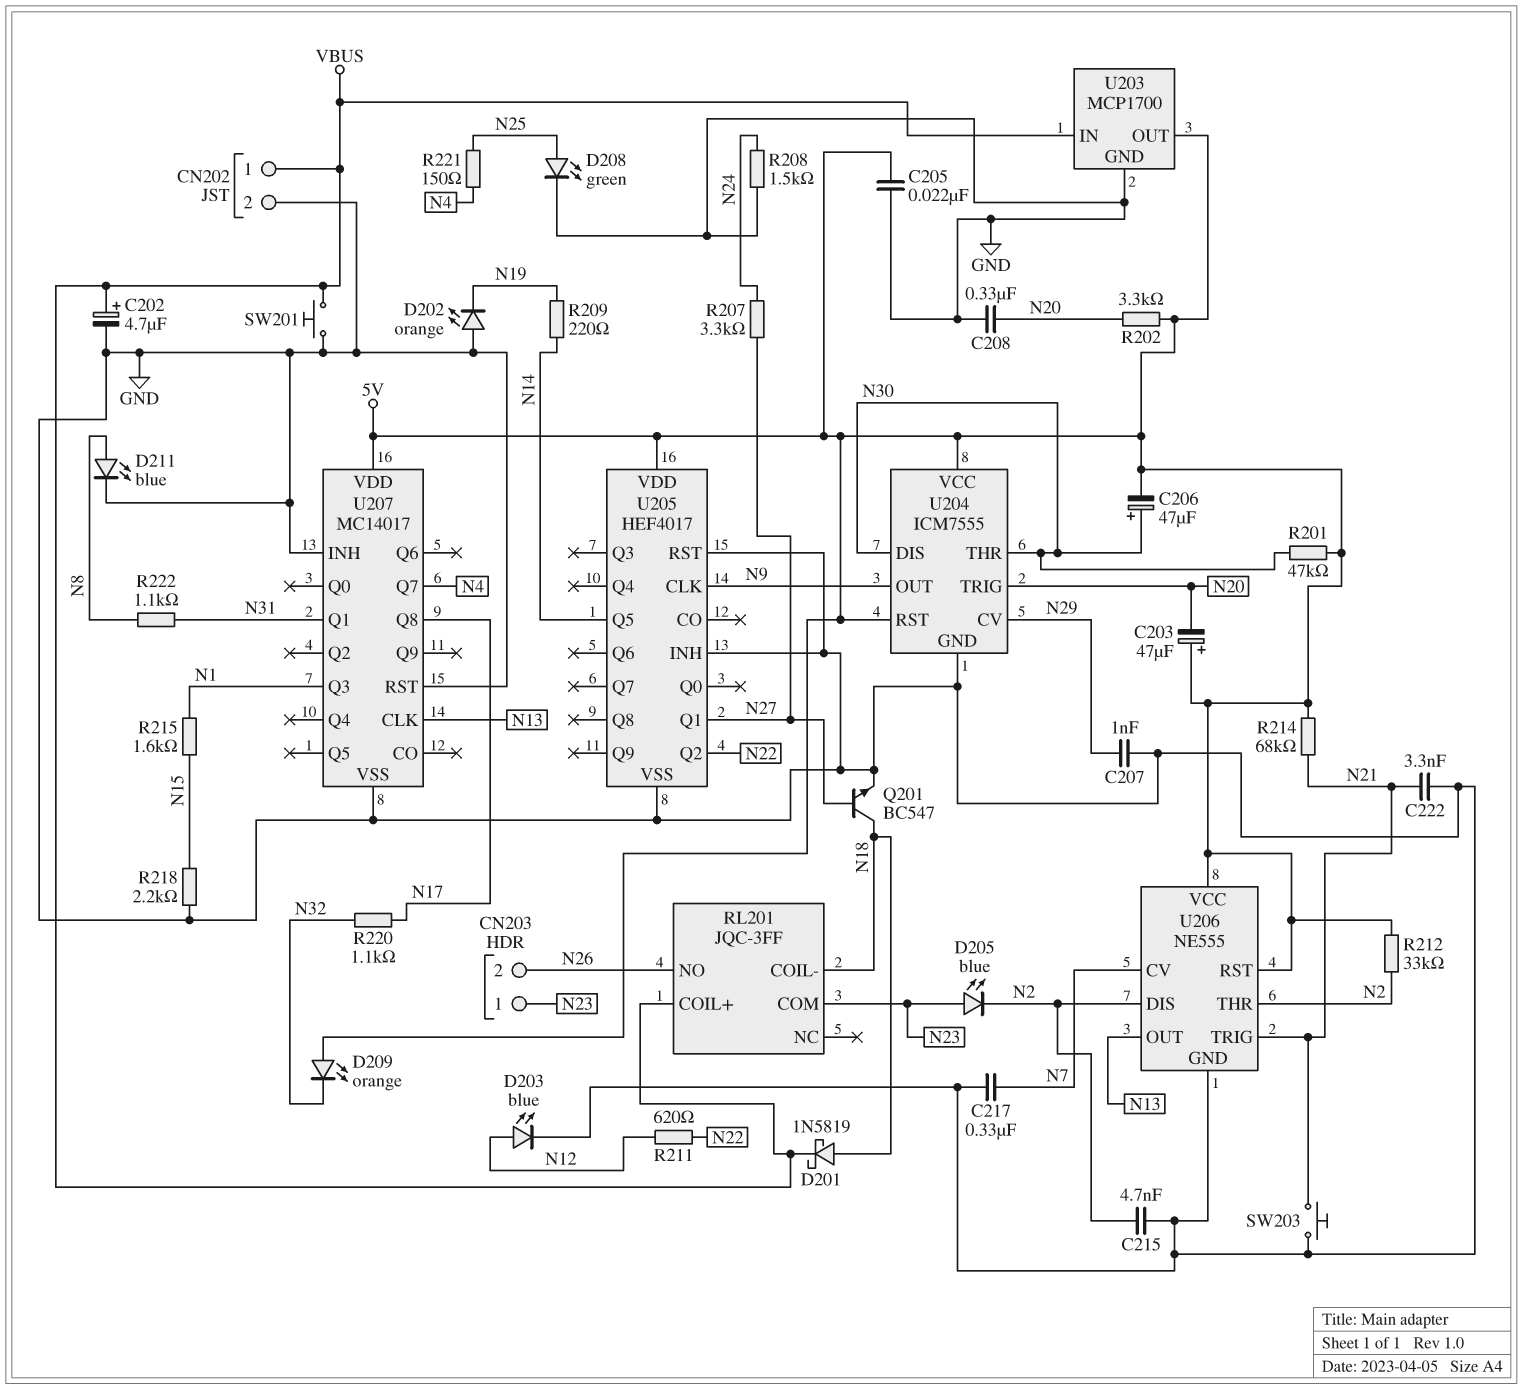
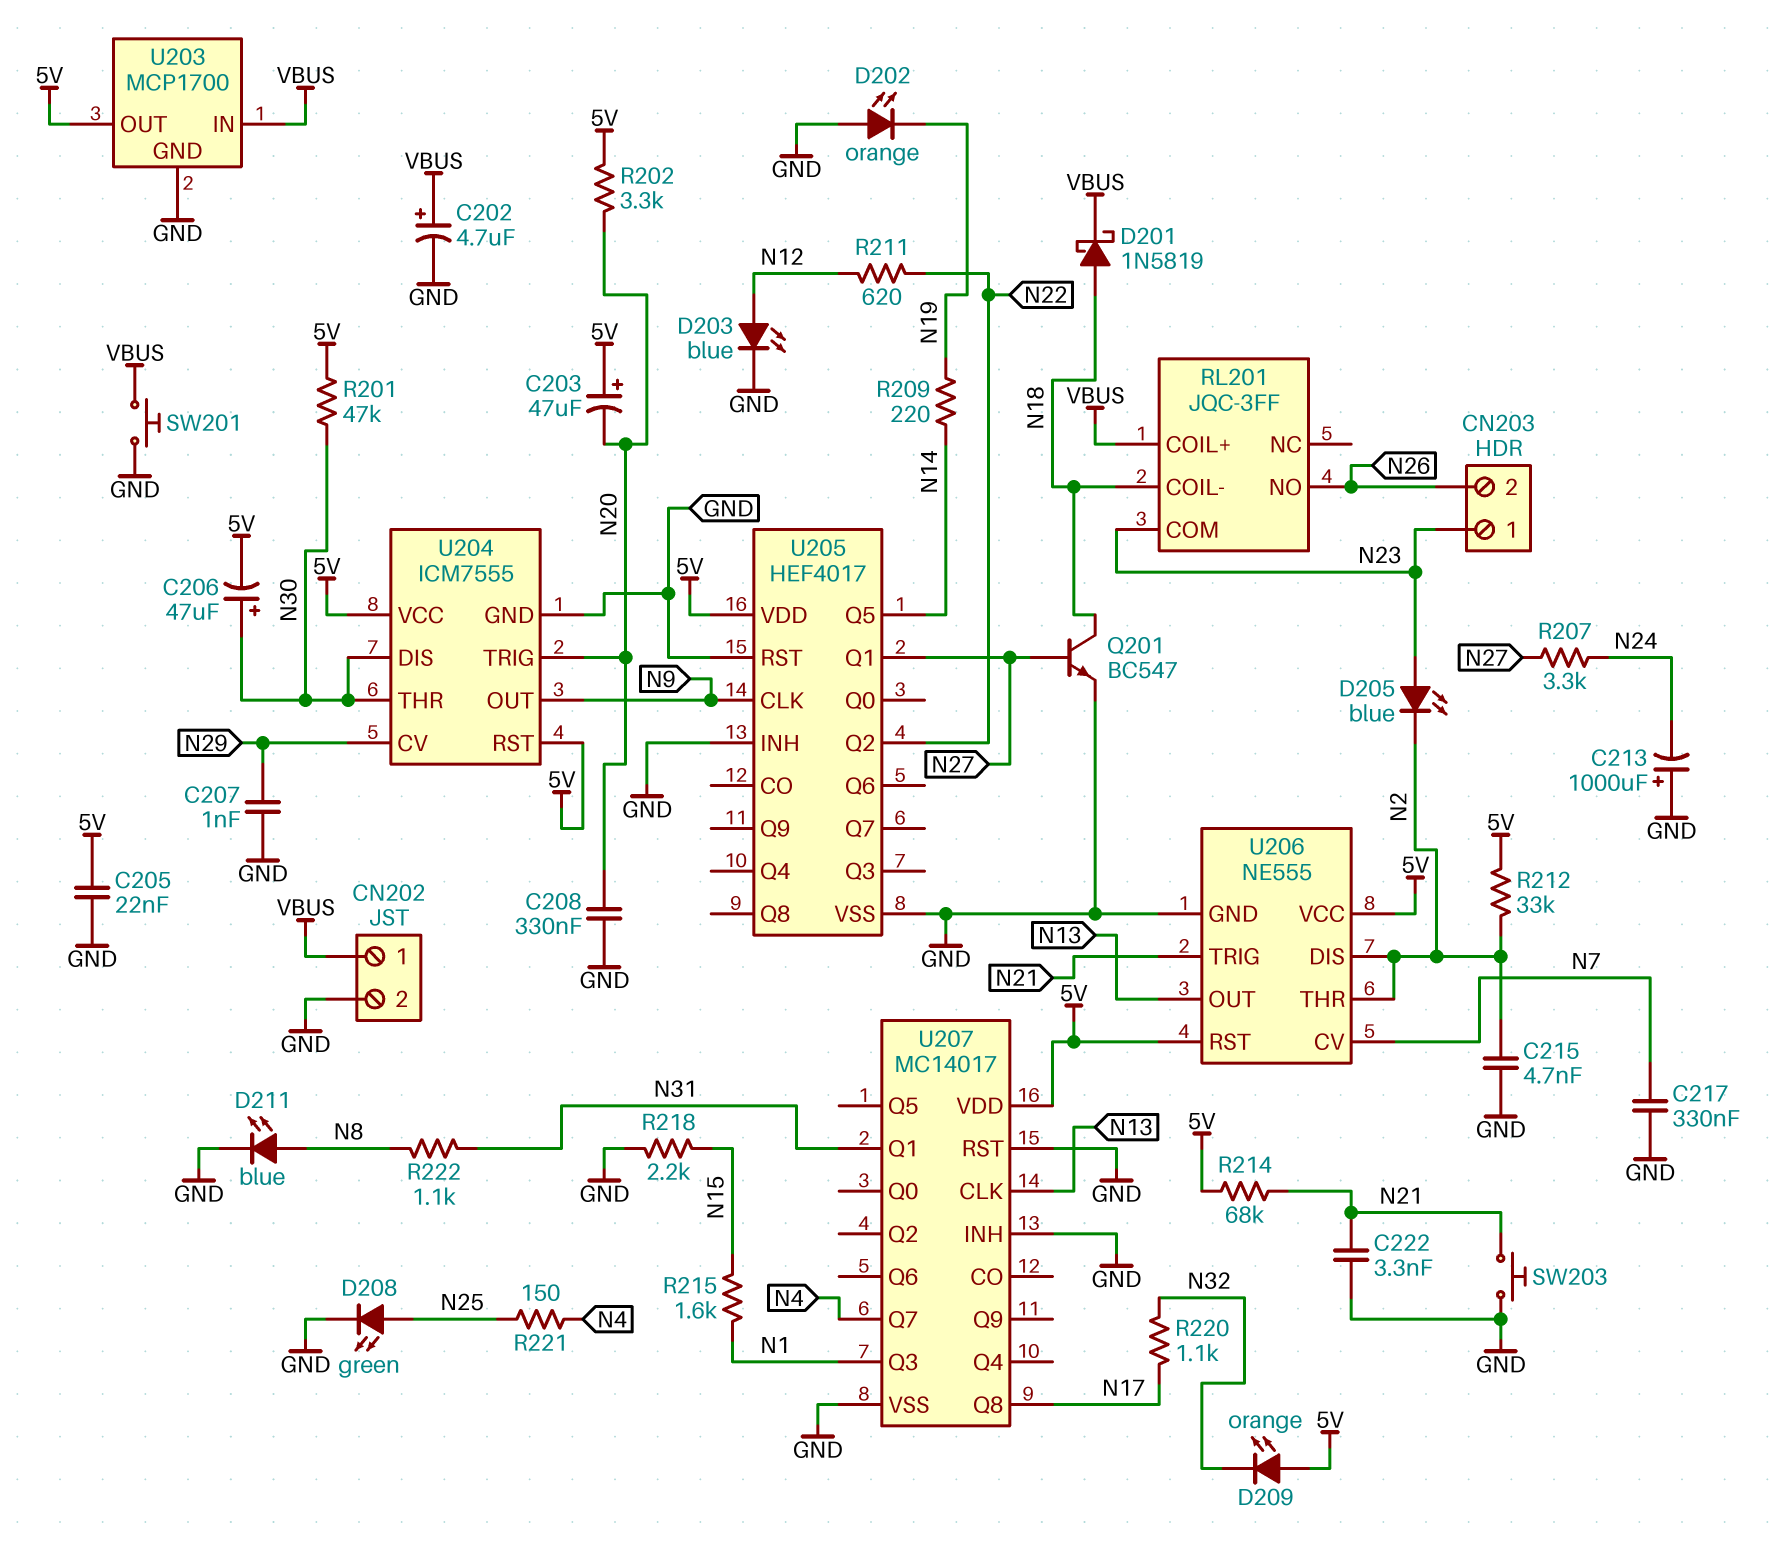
C213: none -> 1000uF (plus GND, minus N24)
R208: 1.5k (GND, N24) -> none

